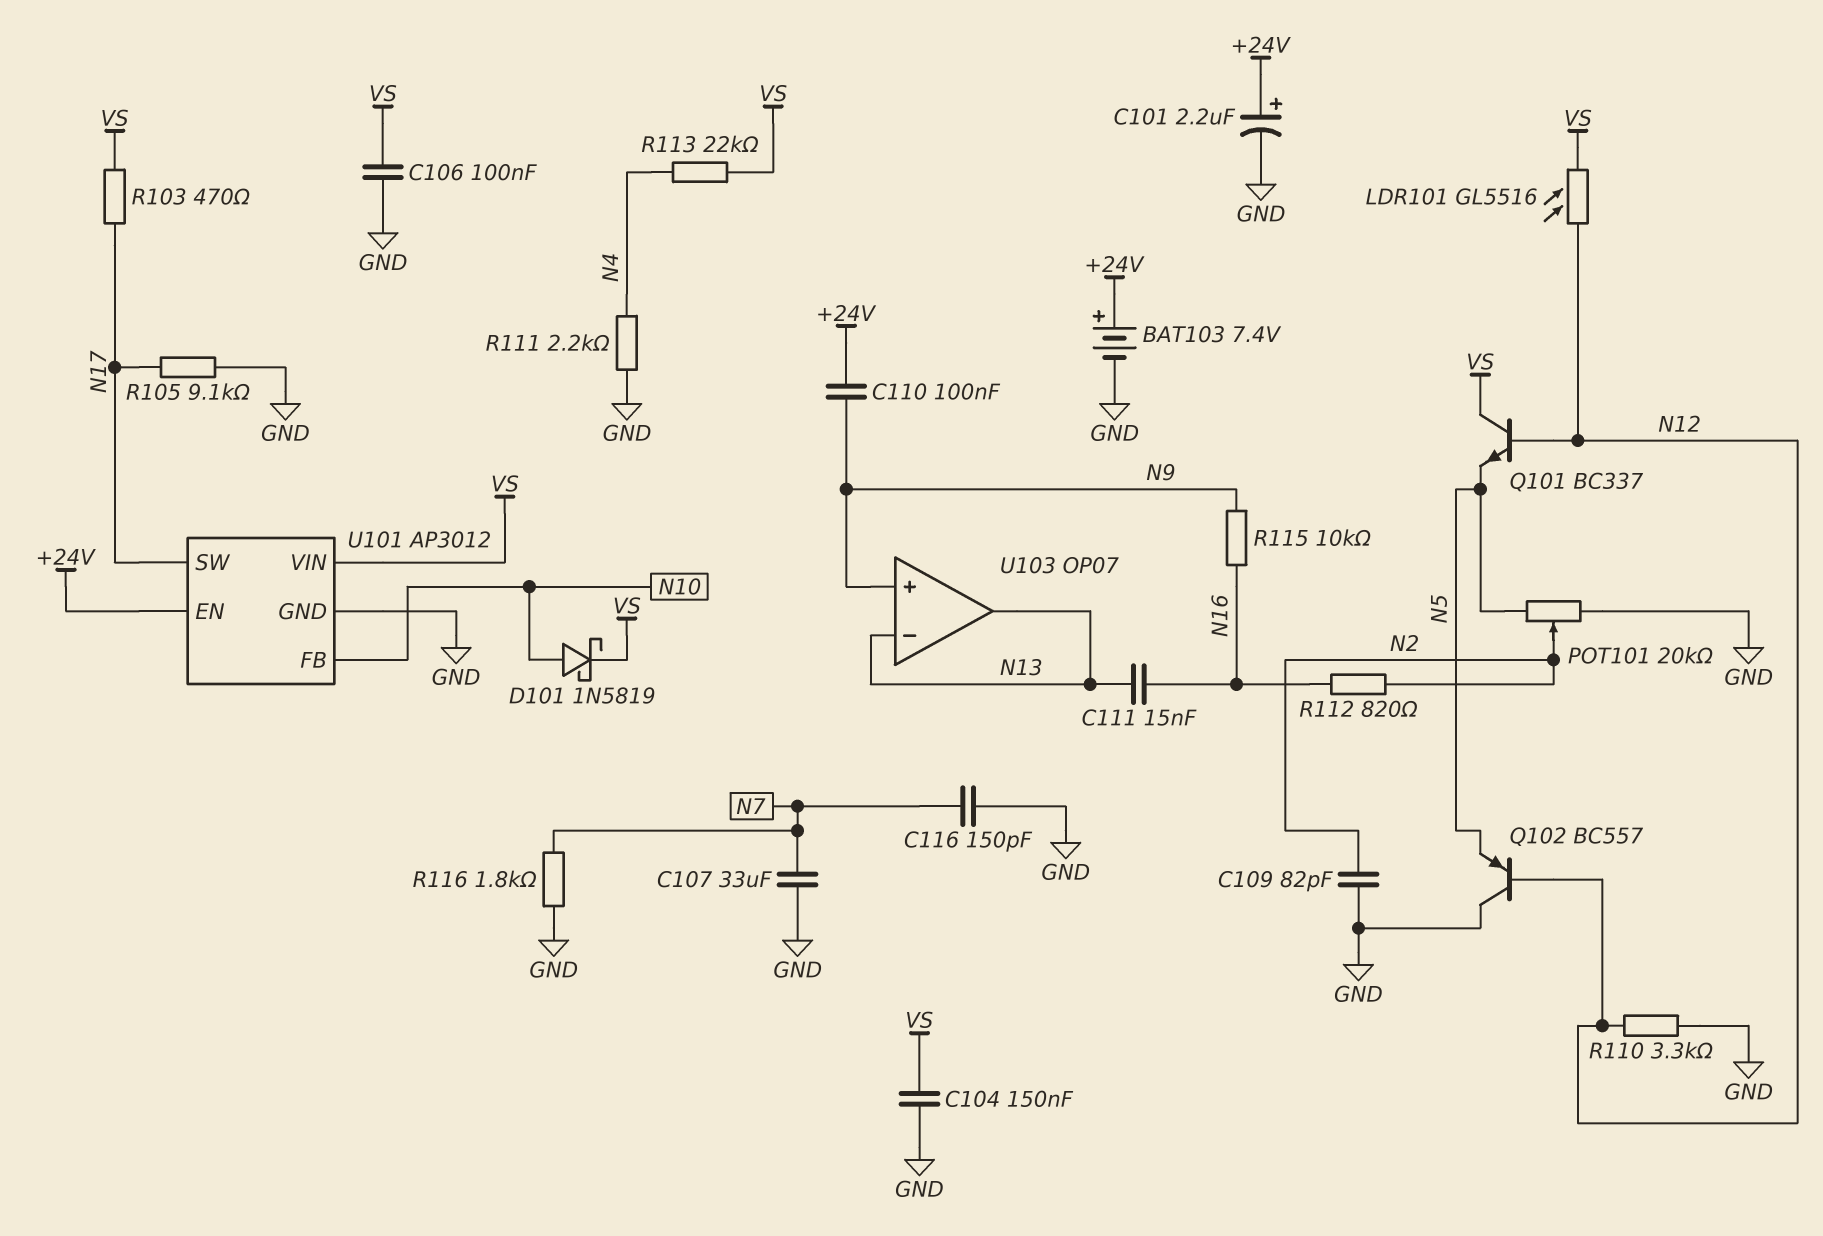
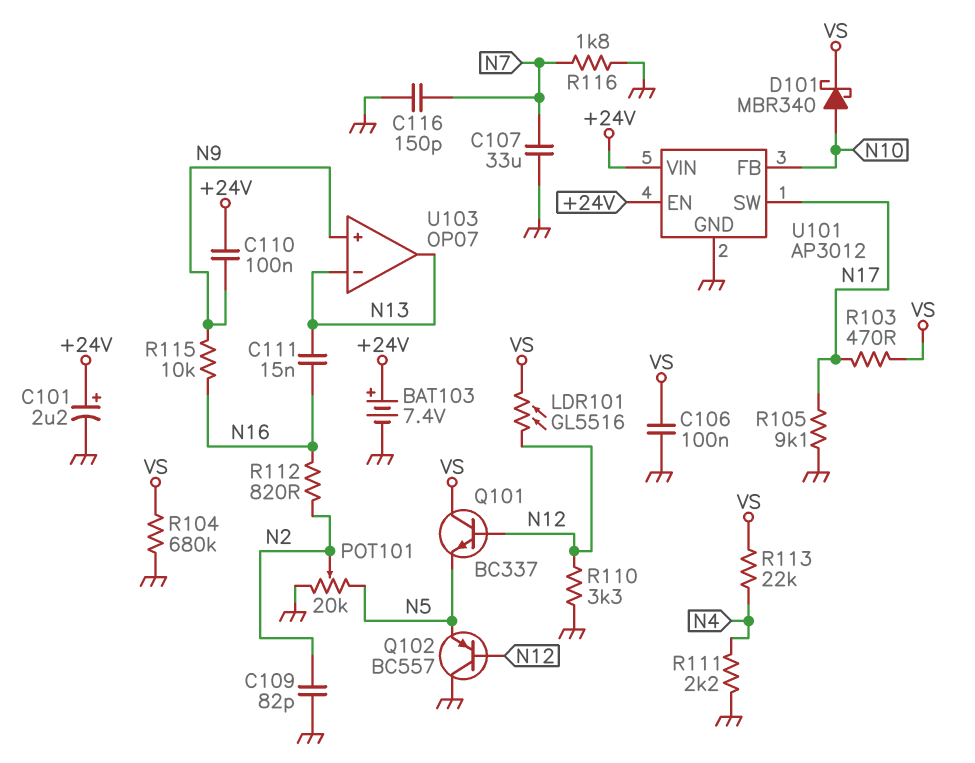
C104: 150nF (GND, VS) -> none
D101: schottky 1N5819 (A N10, K VS) -> schottky MBR340 (A N10, K VS)
R104: none -> 680k (GND, VS)
U101 pin VIN: VS -> +24V

